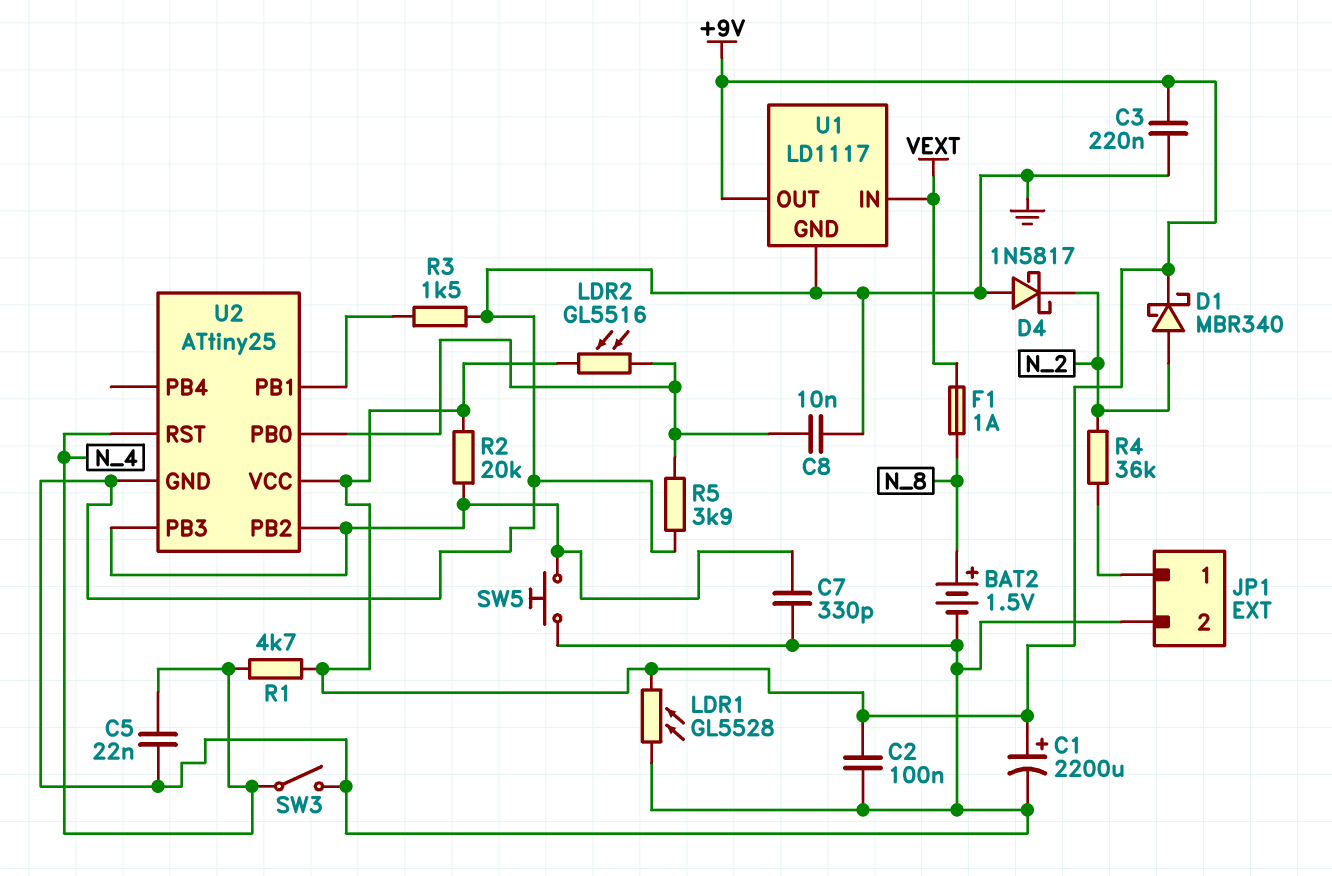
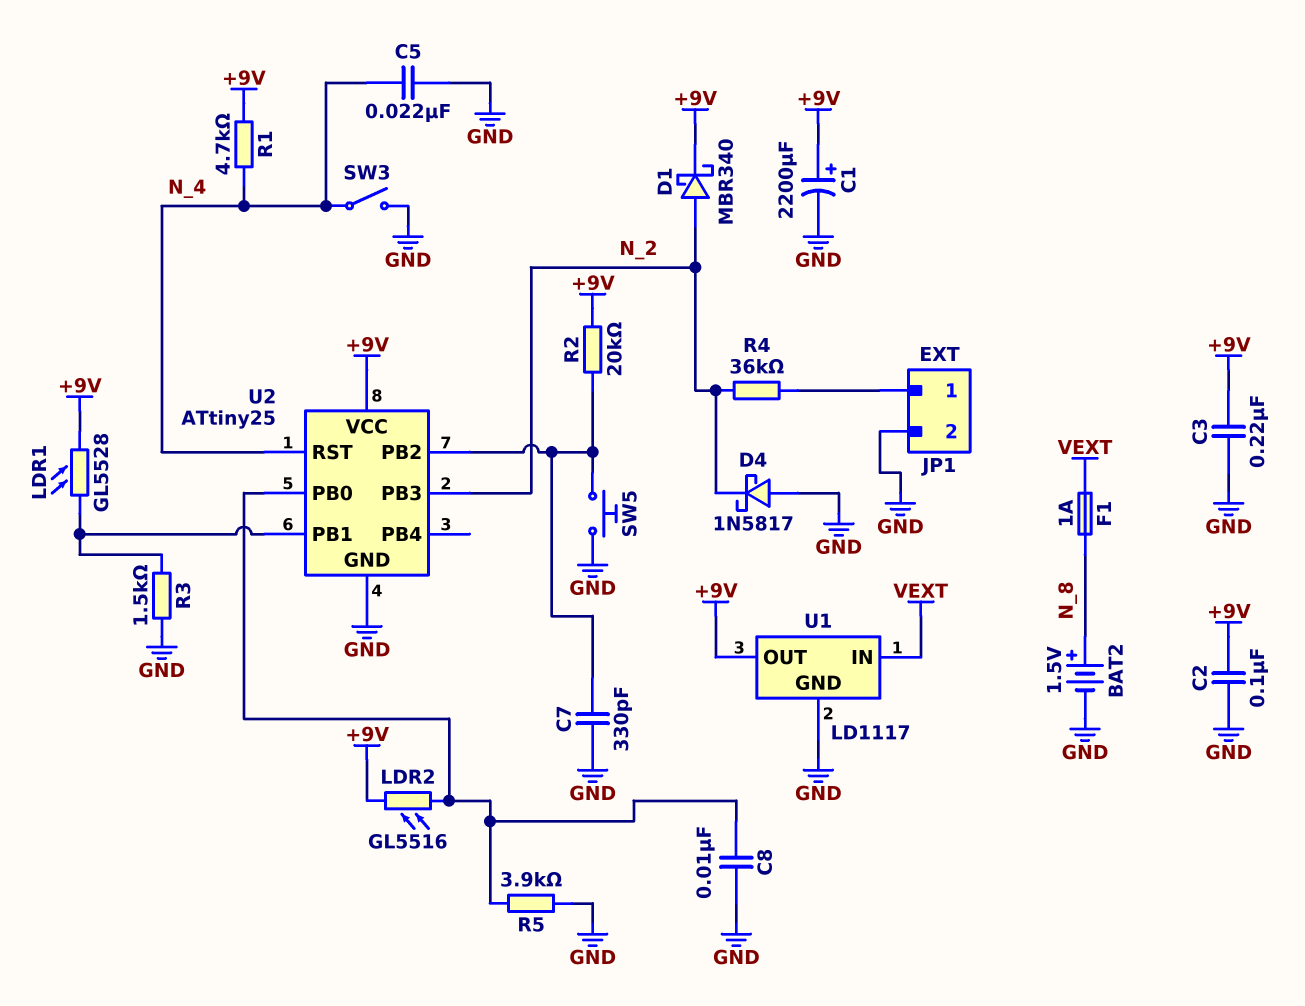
LDR1: GL5528 (+9V, GND) -> GL5528 (+9V, U2/PB1)
U2 pin PB3: U2/PB2 -> N_2

